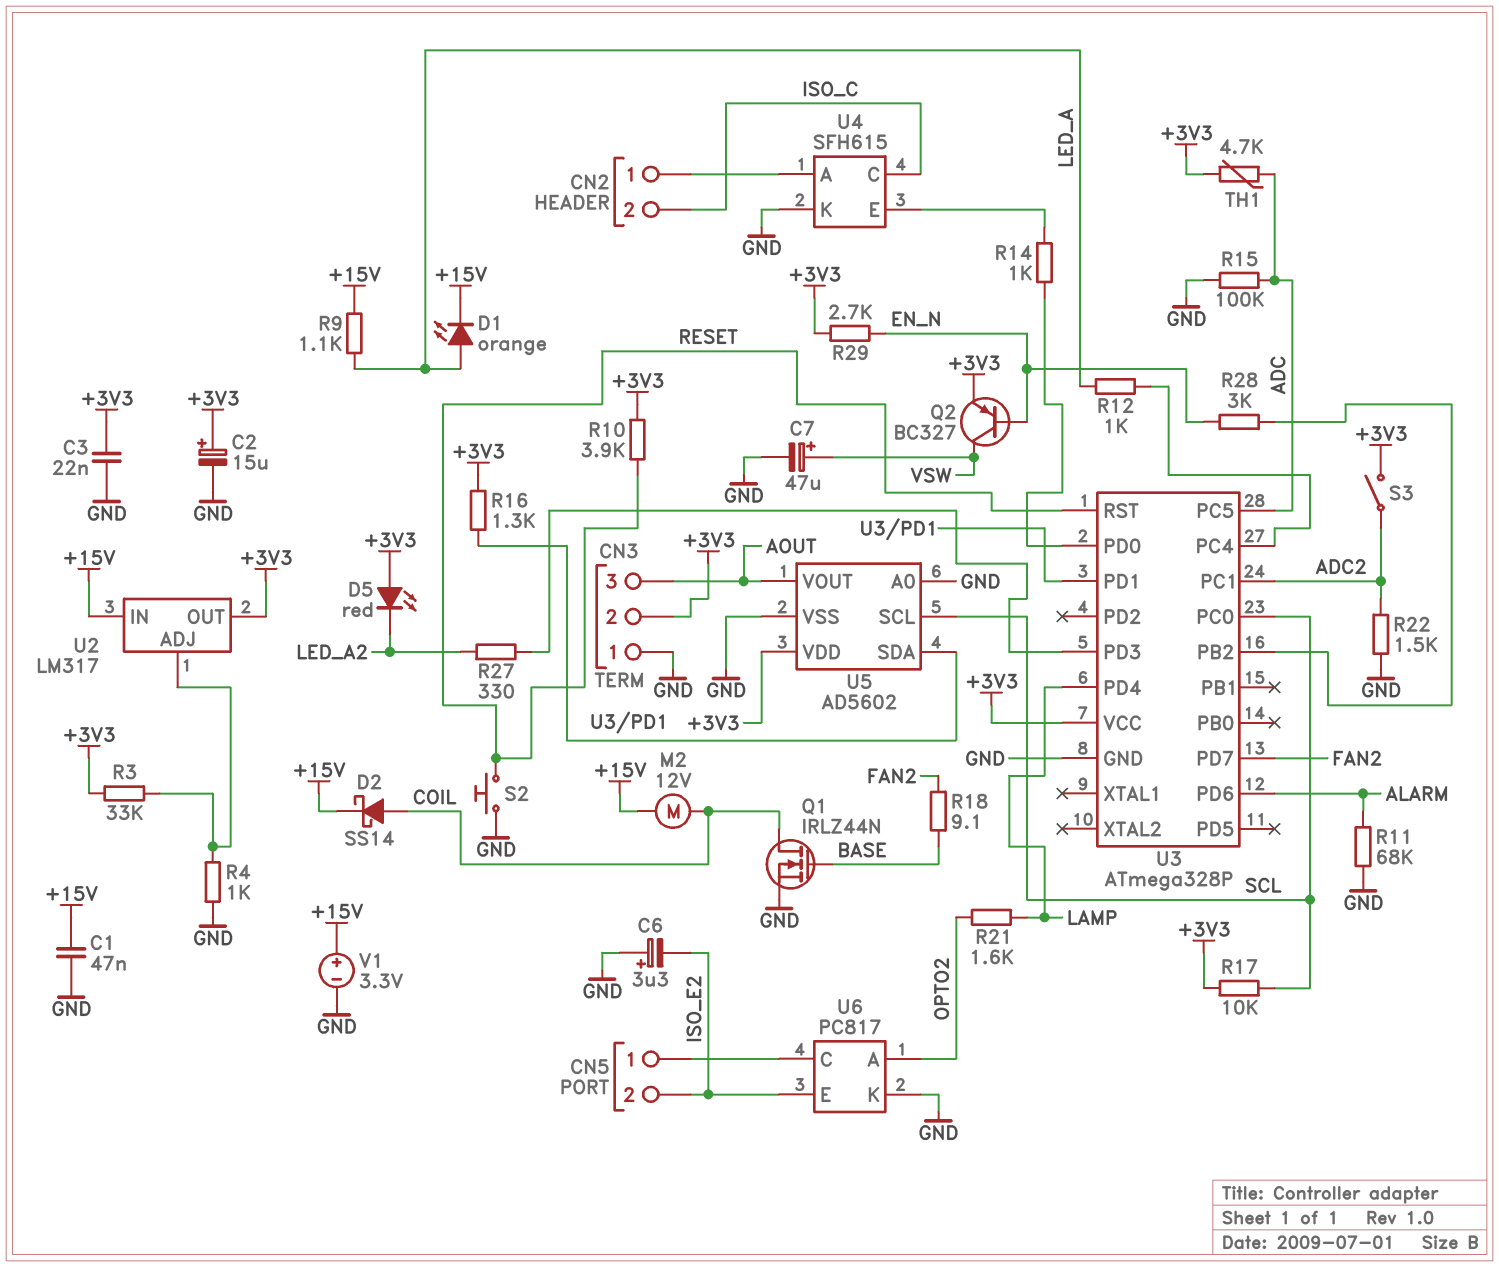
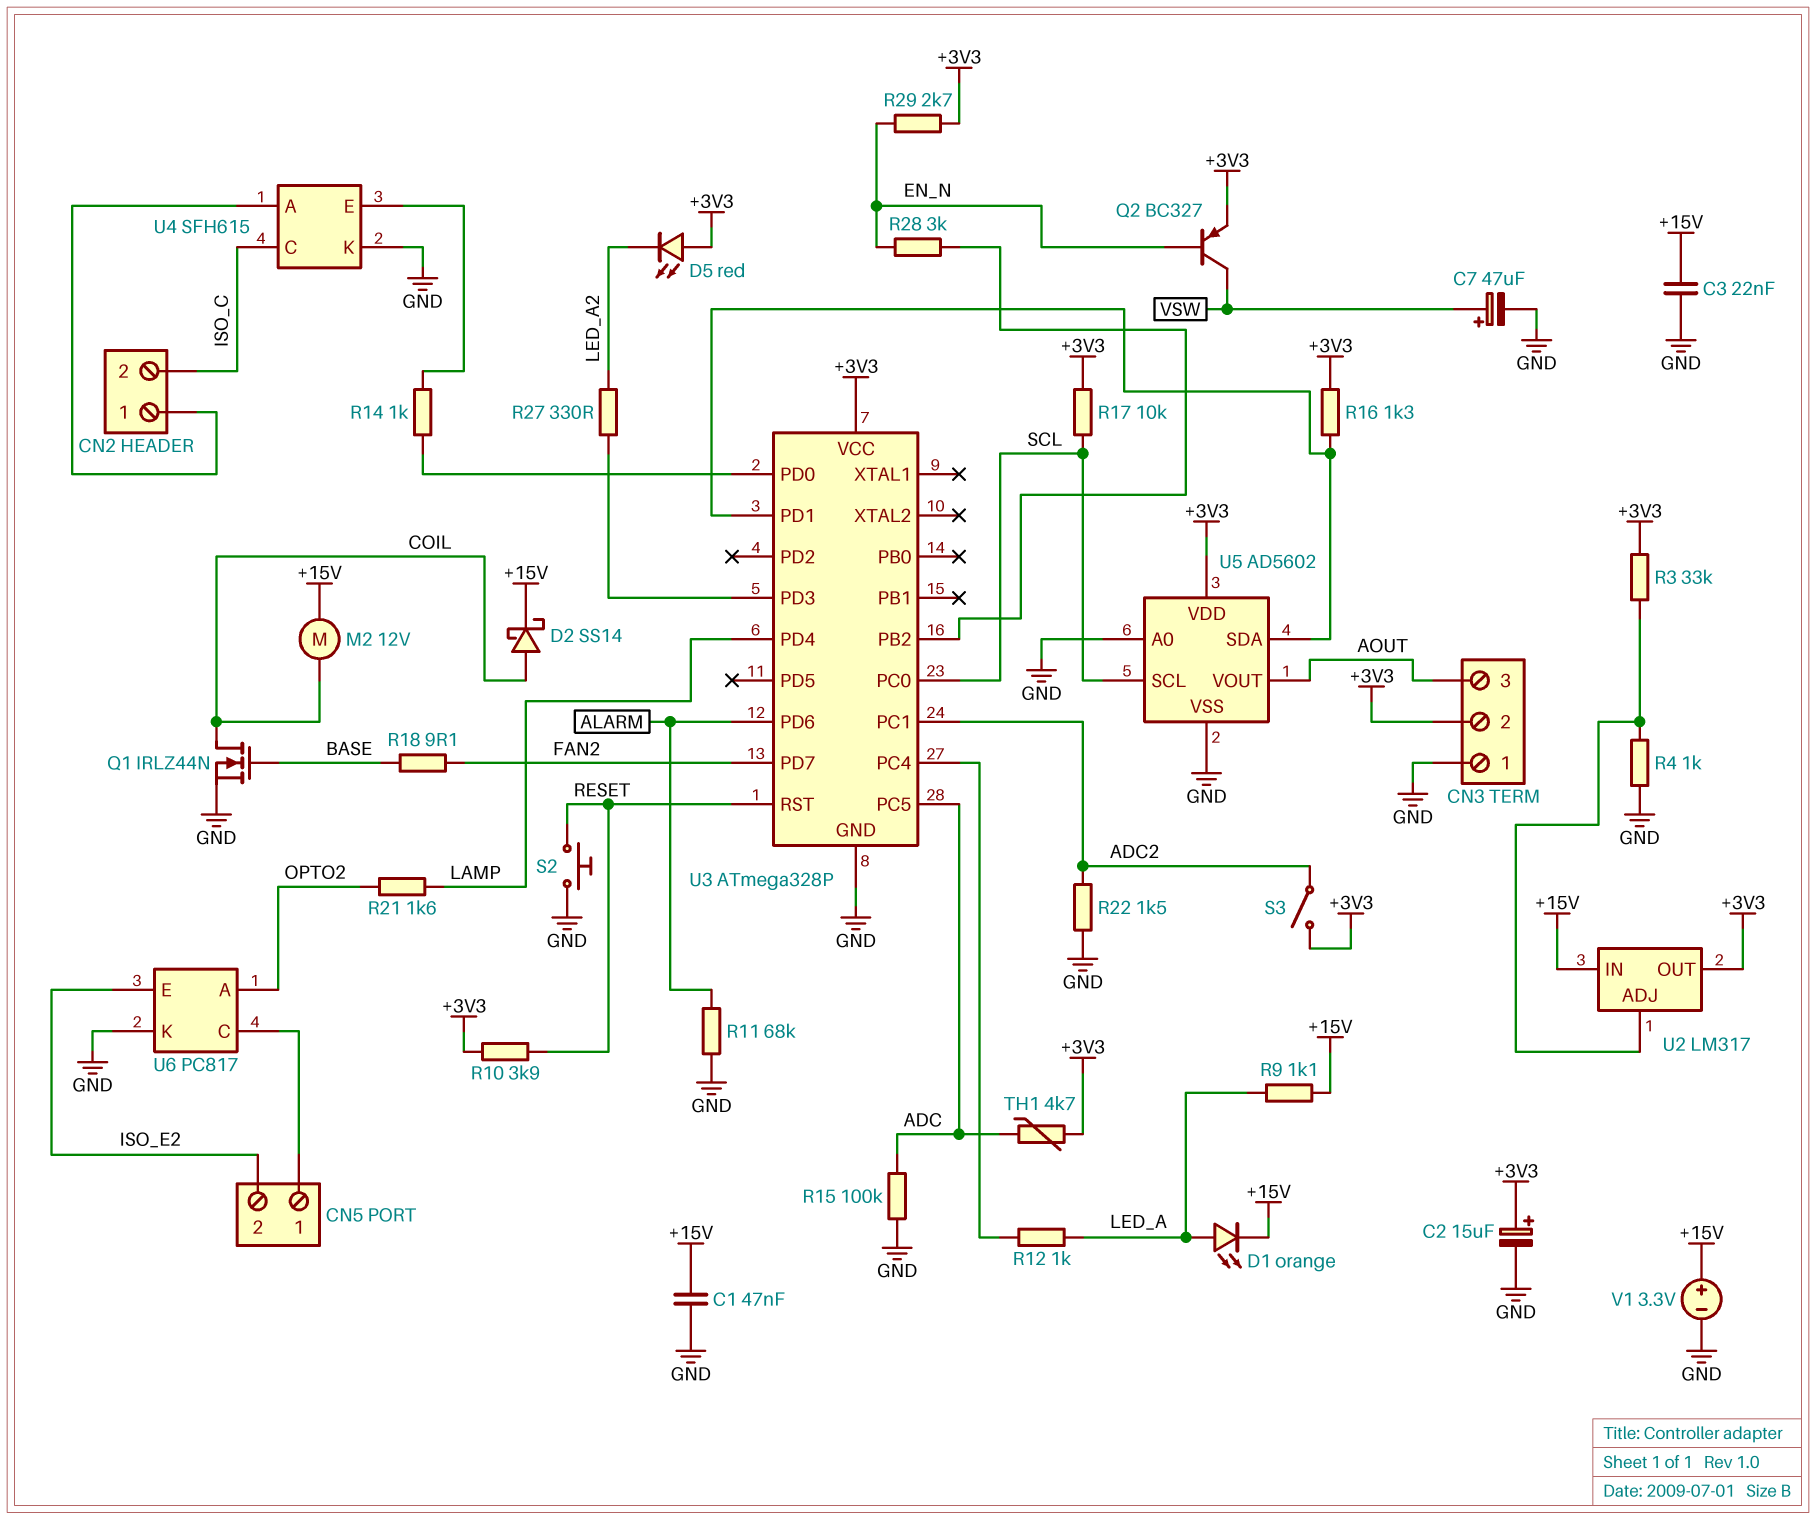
C3: 22nF (+3V3, GND) -> 22nF (+15V, GND)
C6: 3.3uF (plus GND, minus ISO_E2) -> none

